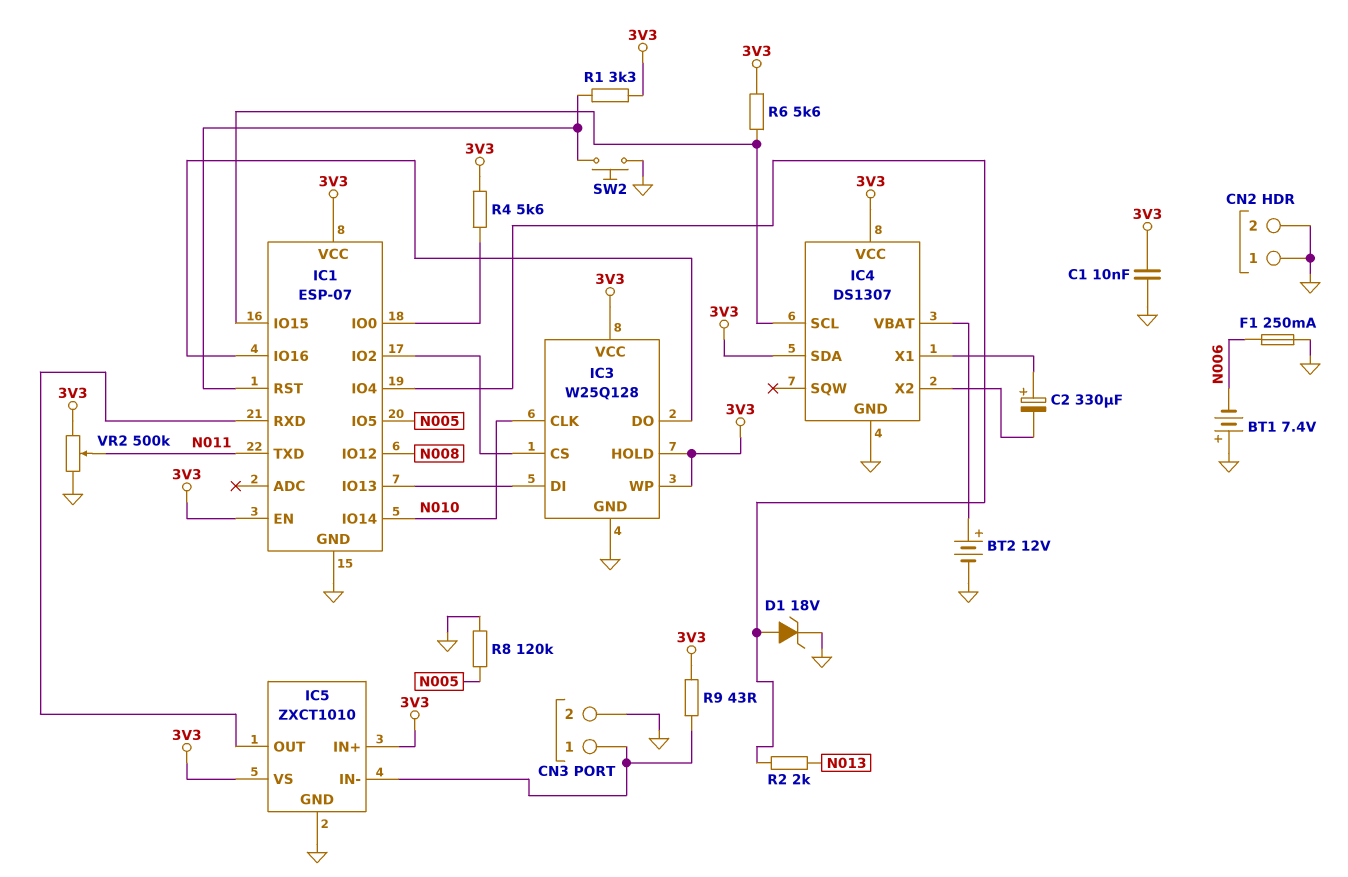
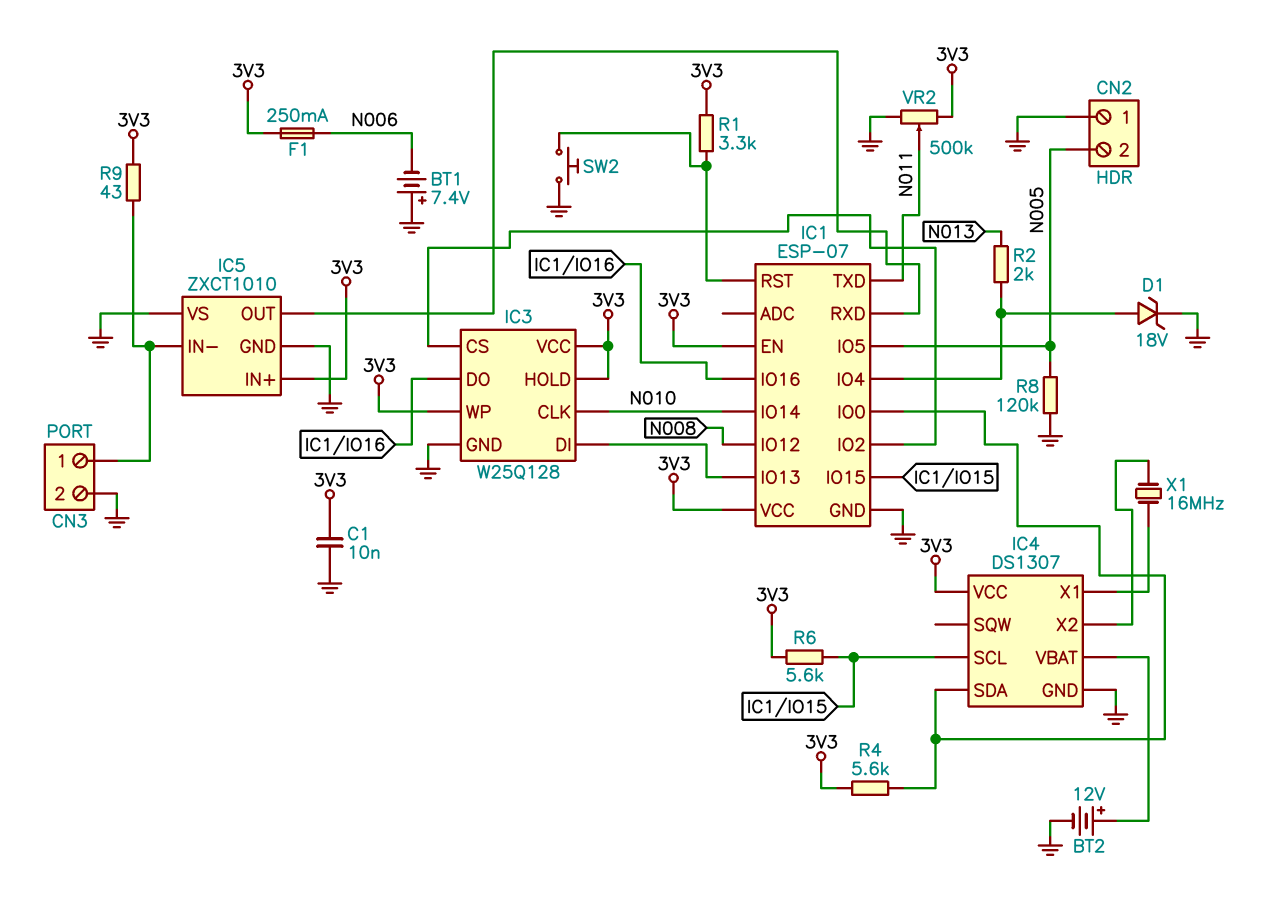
C2: 330uF (plus IC4/X1, minus IC4/X2) -> none
CN2 pin 2: GND -> N005
F1: 250mA (GND, N006) -> 250mA (3V3, N006)
IC4 pin SDA: 3V3 -> IC1/IO0
IC5 pin VS: 3V3 -> GND
X1: none -> 16MHz (IC4/X1, IC4/X2)

